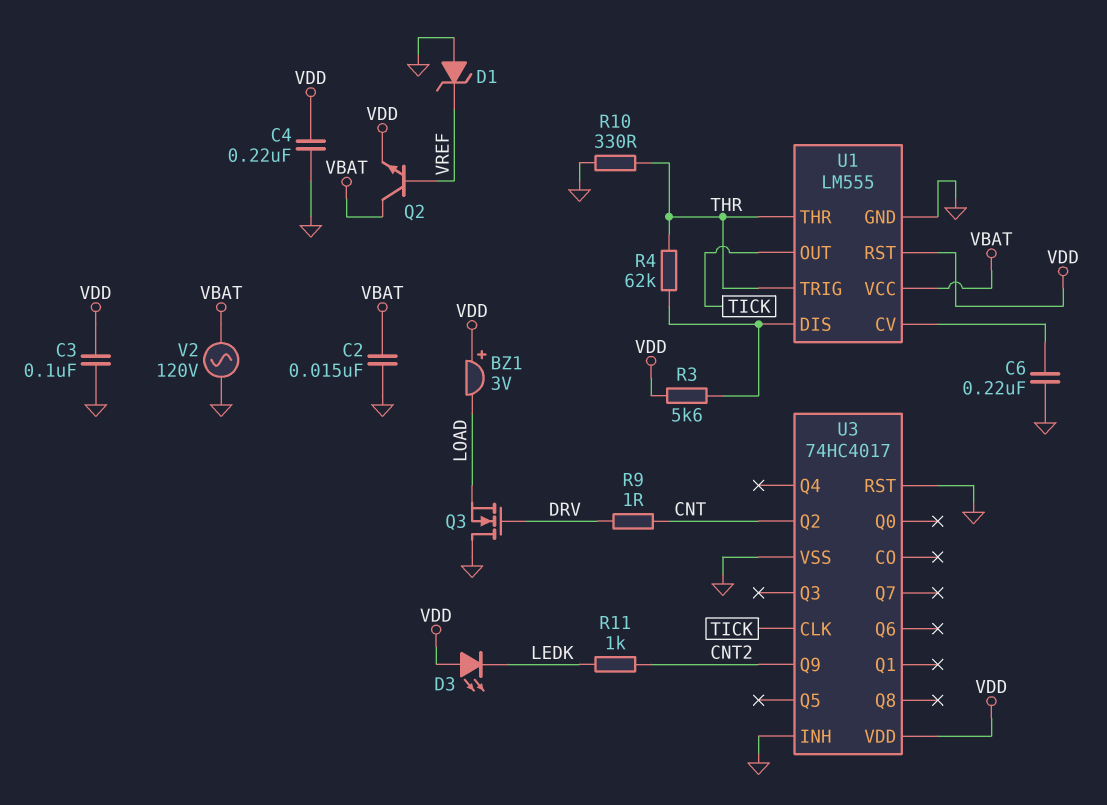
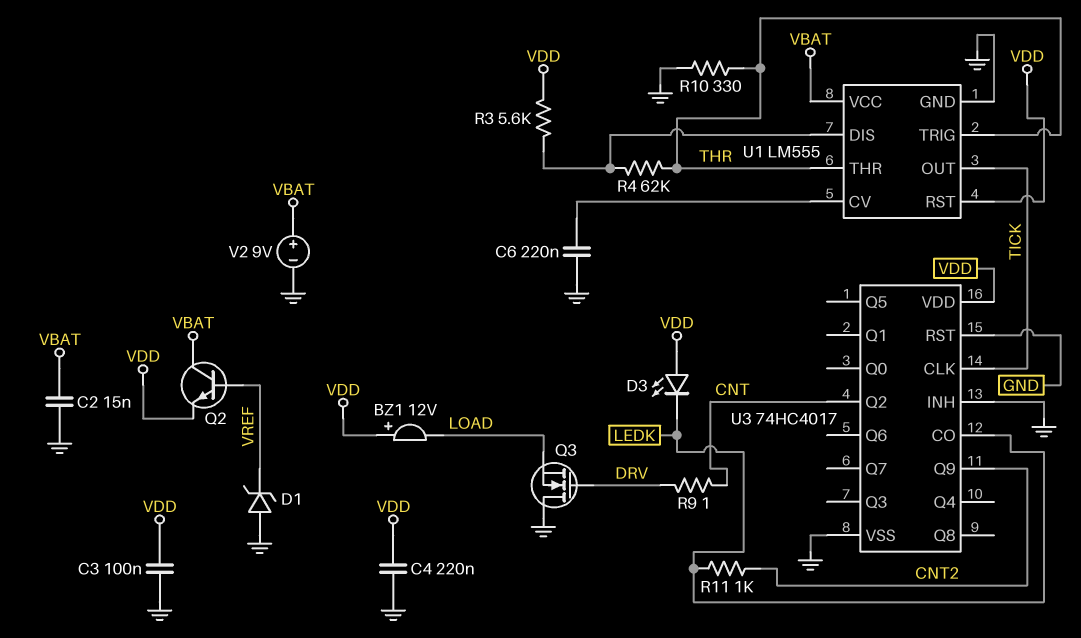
BZ1: buzzer 3V (plus VDD, minus LOAD) -> buzzer 12V (plus VDD, minus LOAD)
U3 pin CO: none -> LEDK
V2: AC 120V (GND, VBAT) -> 9V (plus VBAT, minus GND)

